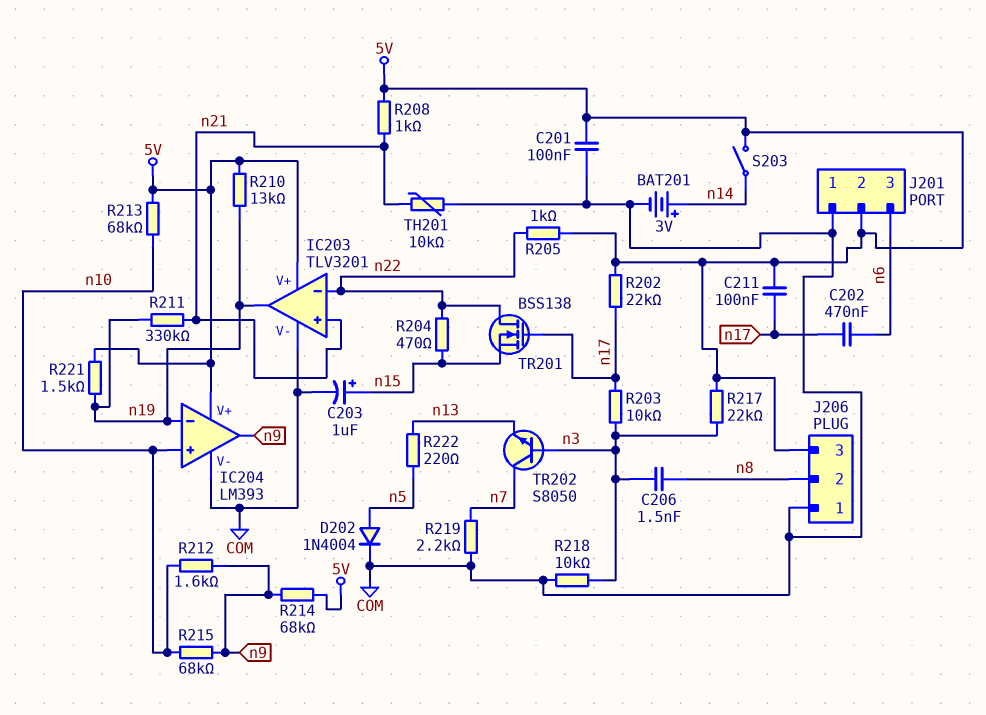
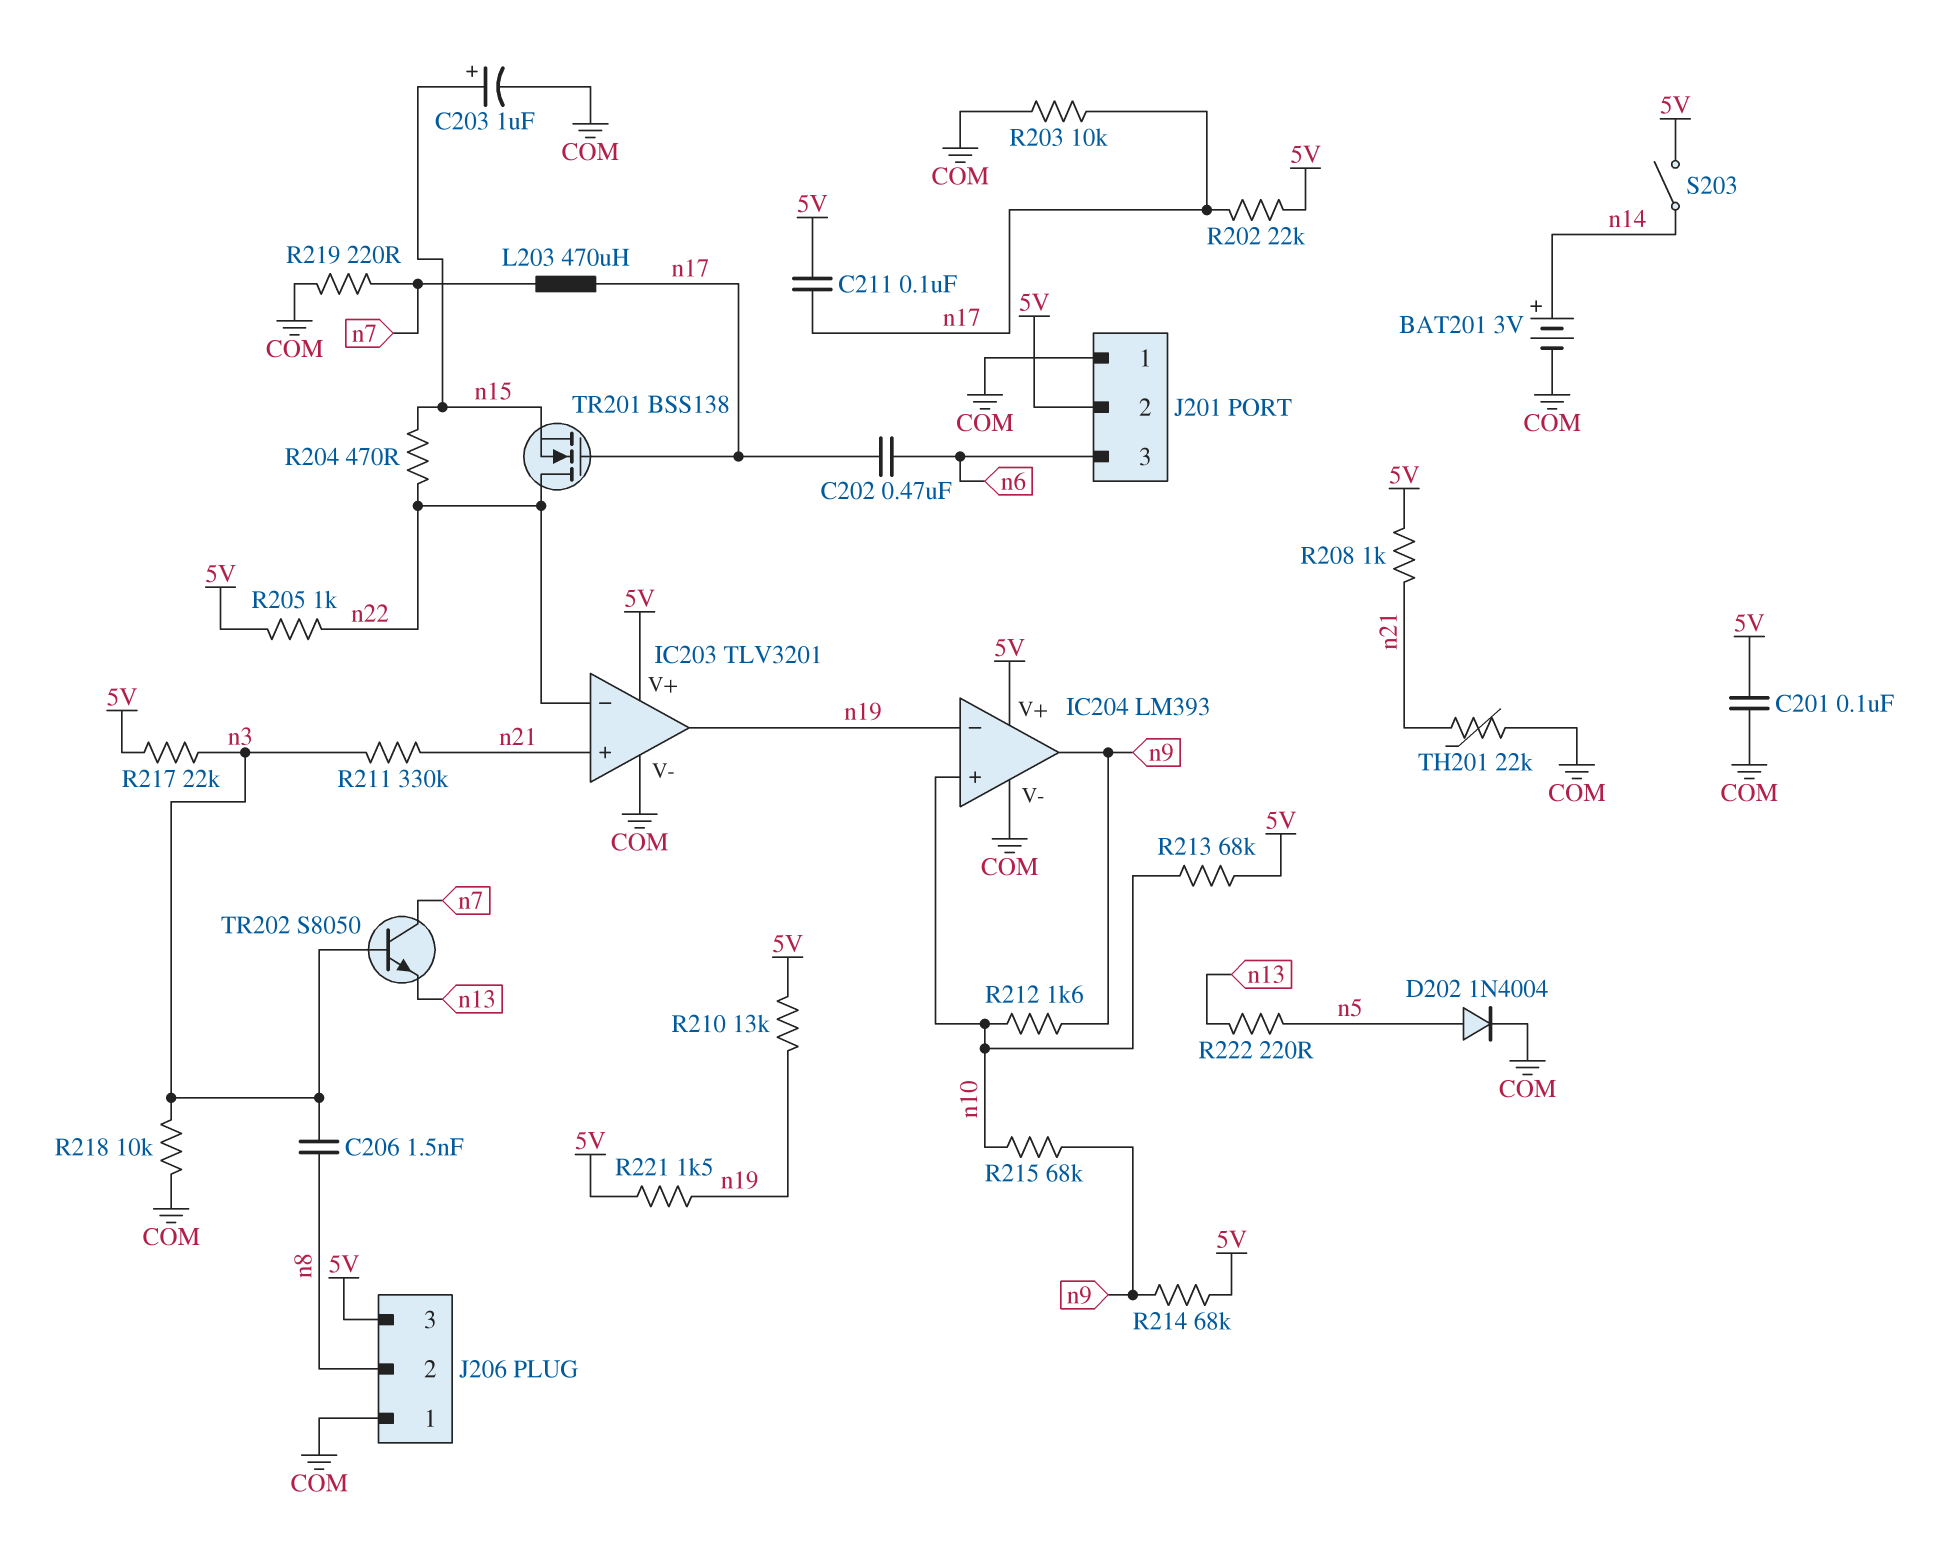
L203: none -> 470uH (n7, n17)
R203: 10k (n3, n17) -> 10k (COM, n17)
R211: 330k (n19, n21) -> 330k (n3, n21)
R219: 2.2k (COM, n7) -> 220 (COM, n7)
TH201: 10k (COM, n21) -> 22k (COM, n21)

